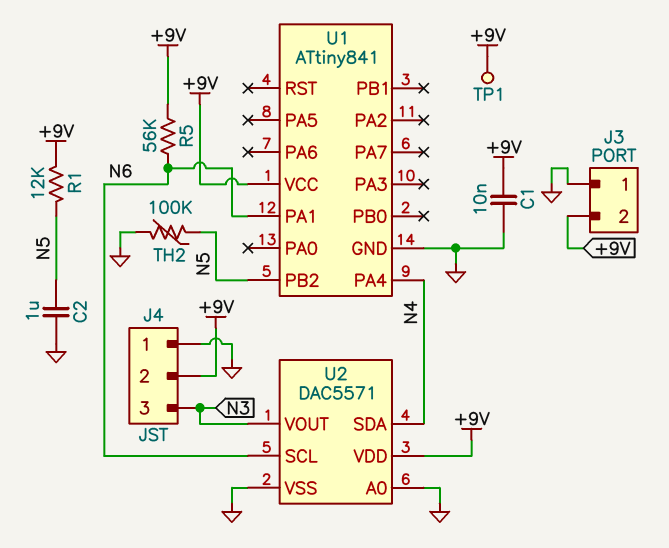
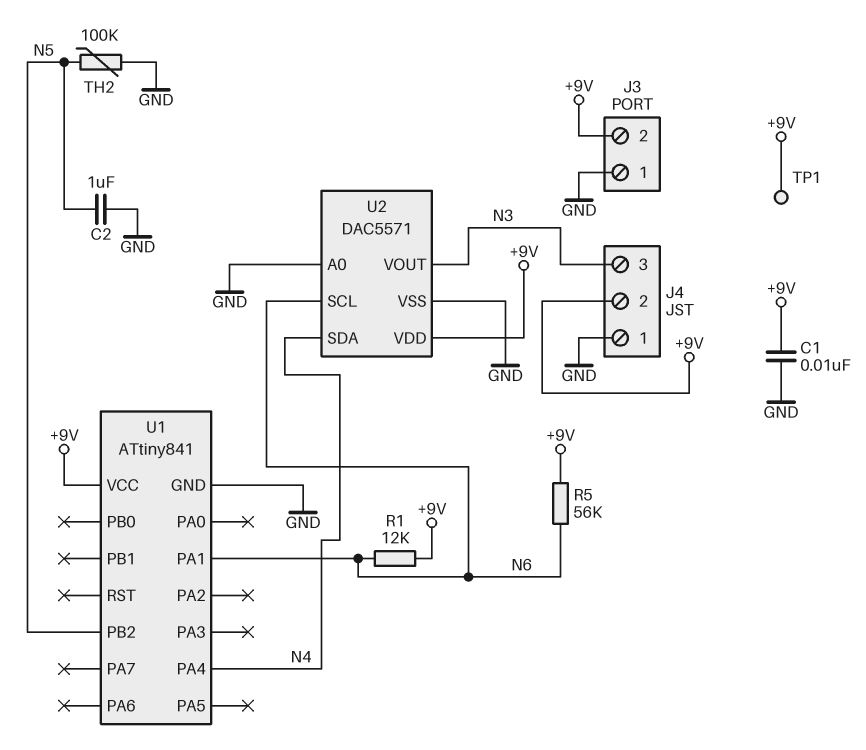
R1: 12k (+9V, N5) -> 12k (+9V, N6)

